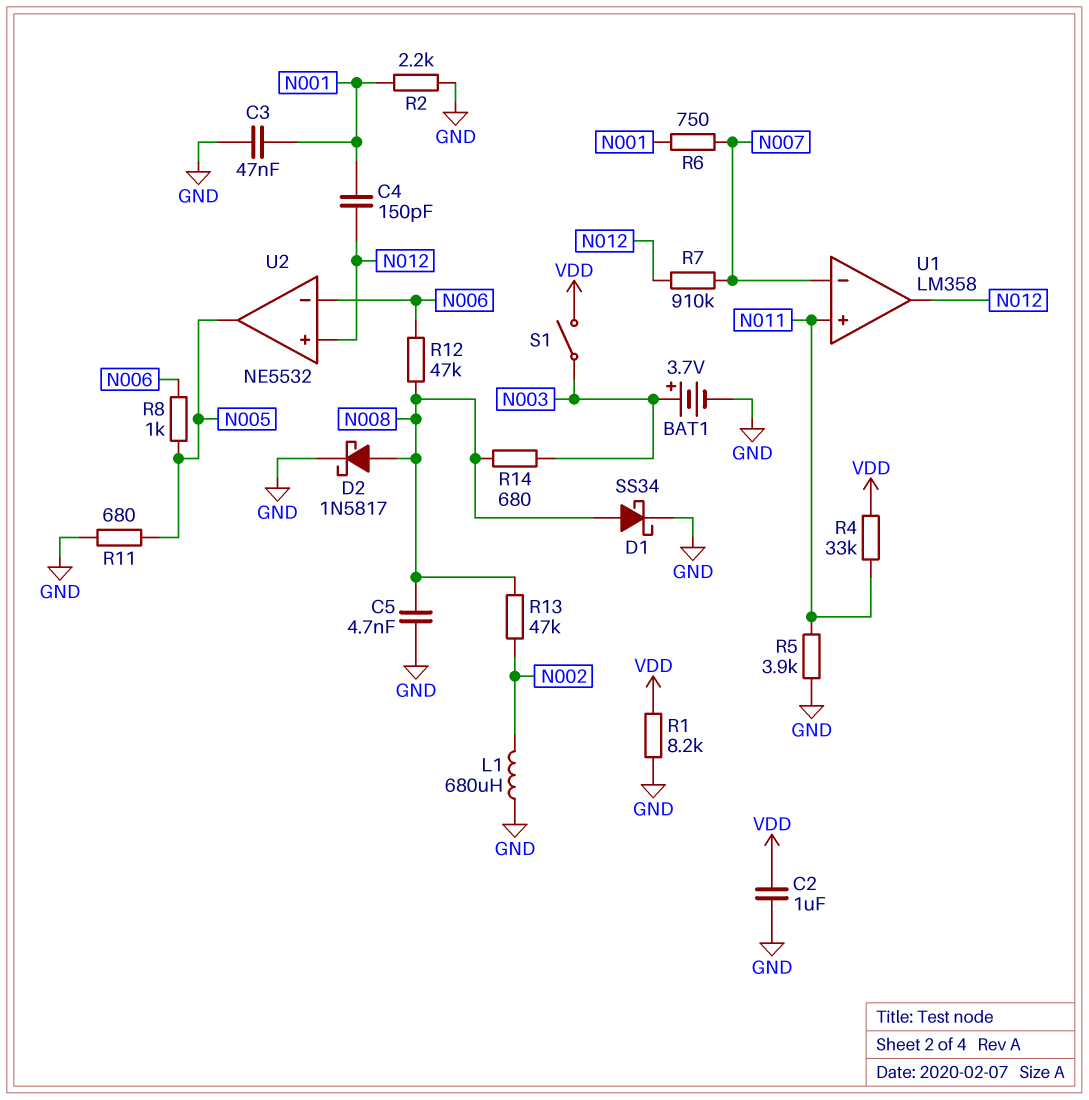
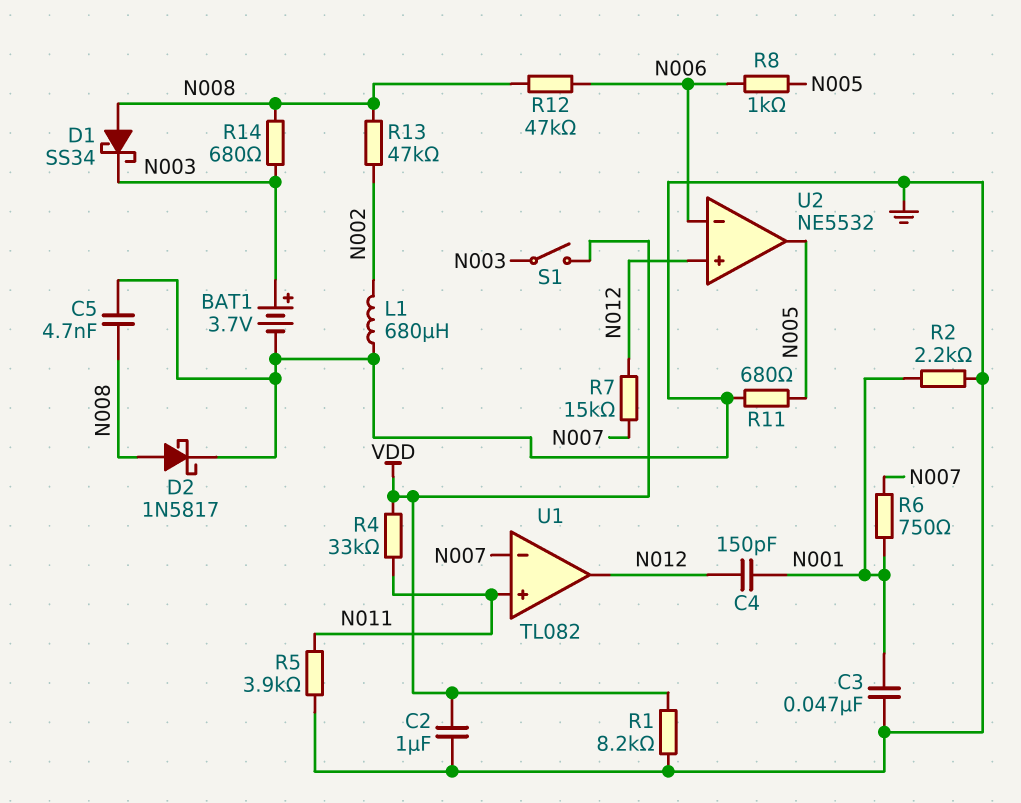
D1: schottky SS34 (A N008, K GND) -> schottky SS34 (A N008, K N003)
R7: 910k (N007, N012) -> 15k (N007, N012)
U1: LM358 -> TL082

